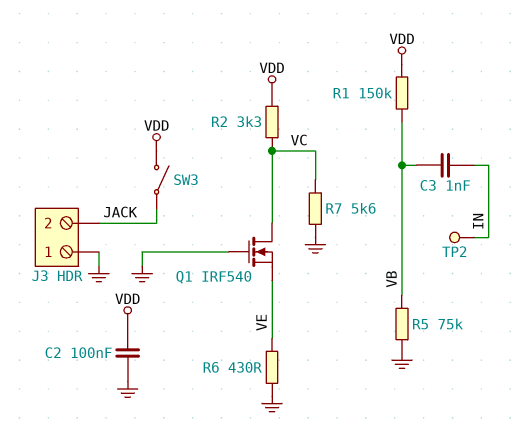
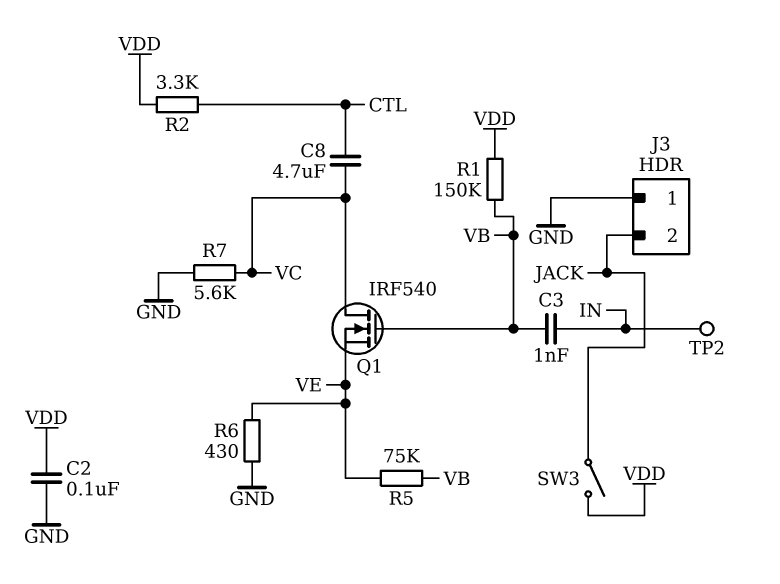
C8: none -> 4.7uF (CTL, VC)
Q1: NMOS IRF540 (G GND, D VC, S VE) -> NMOS IRF540 (G VB, D VC, S VE)
R2: 3.3k (VC, VDD) -> 3.3k (CTL, VDD)
R5: 75k (GND, VB) -> 75k (VB, VE)

